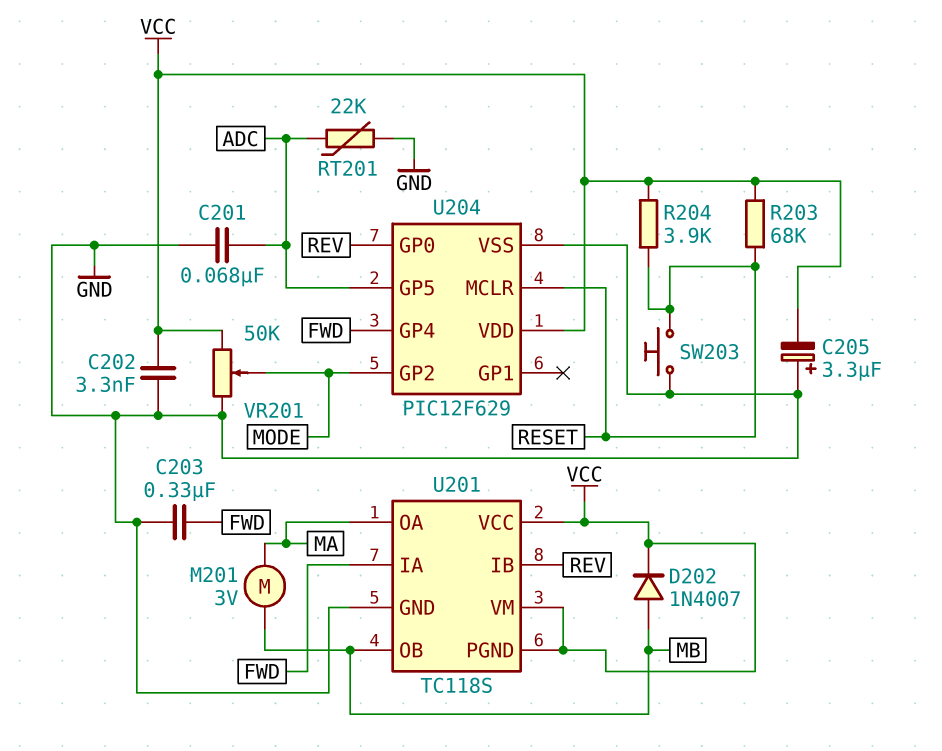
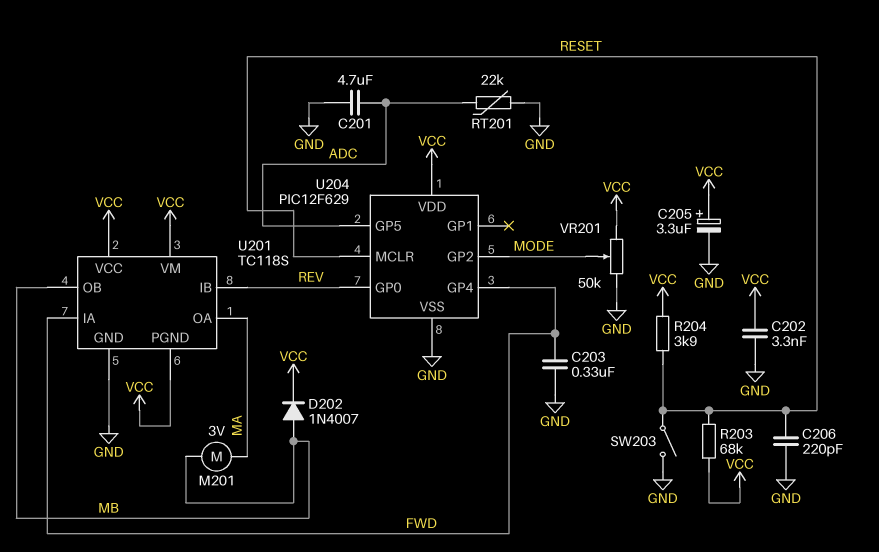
C201: 68nF (ADC, GND) -> 4.7uF (ADC, GND)
C205: 3.3uF (plus GND, minus VCC) -> 3.3uF (plus VCC, minus GND)
C206: none -> 220pF (GND, RESET)
SW203: button (GND, RESET) -> switch (GND, RESET)

